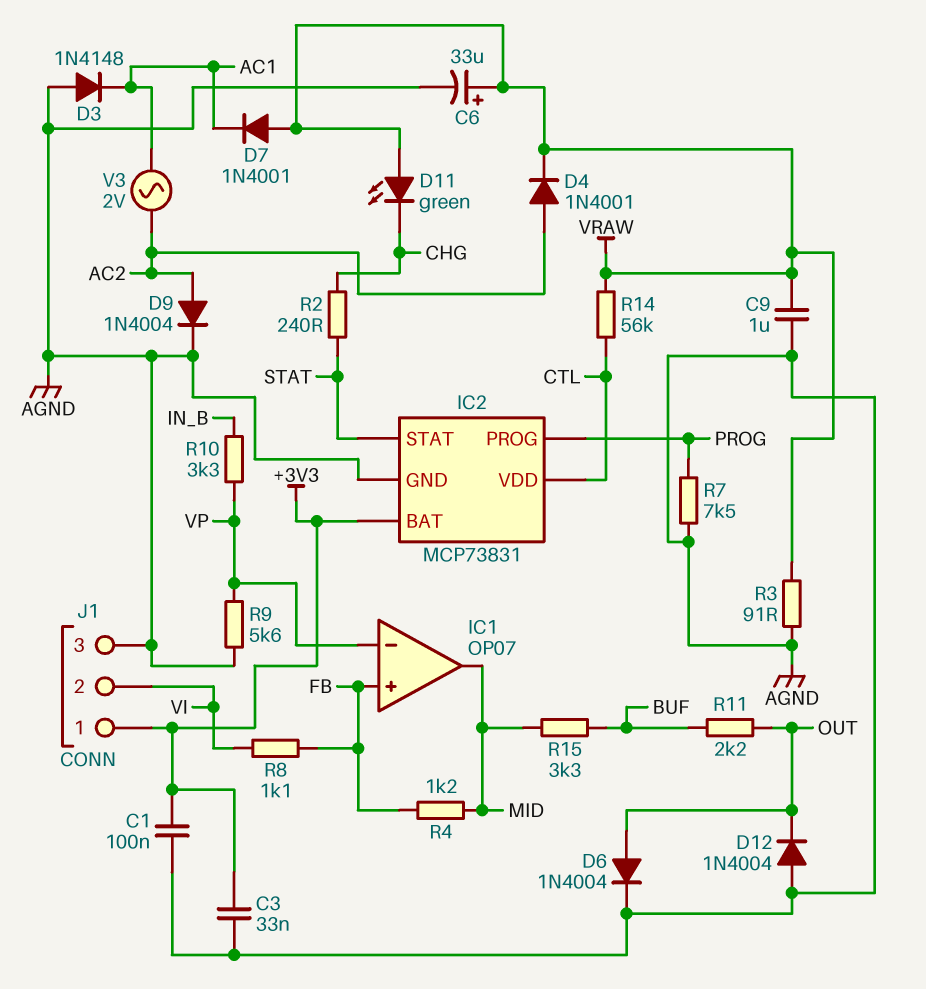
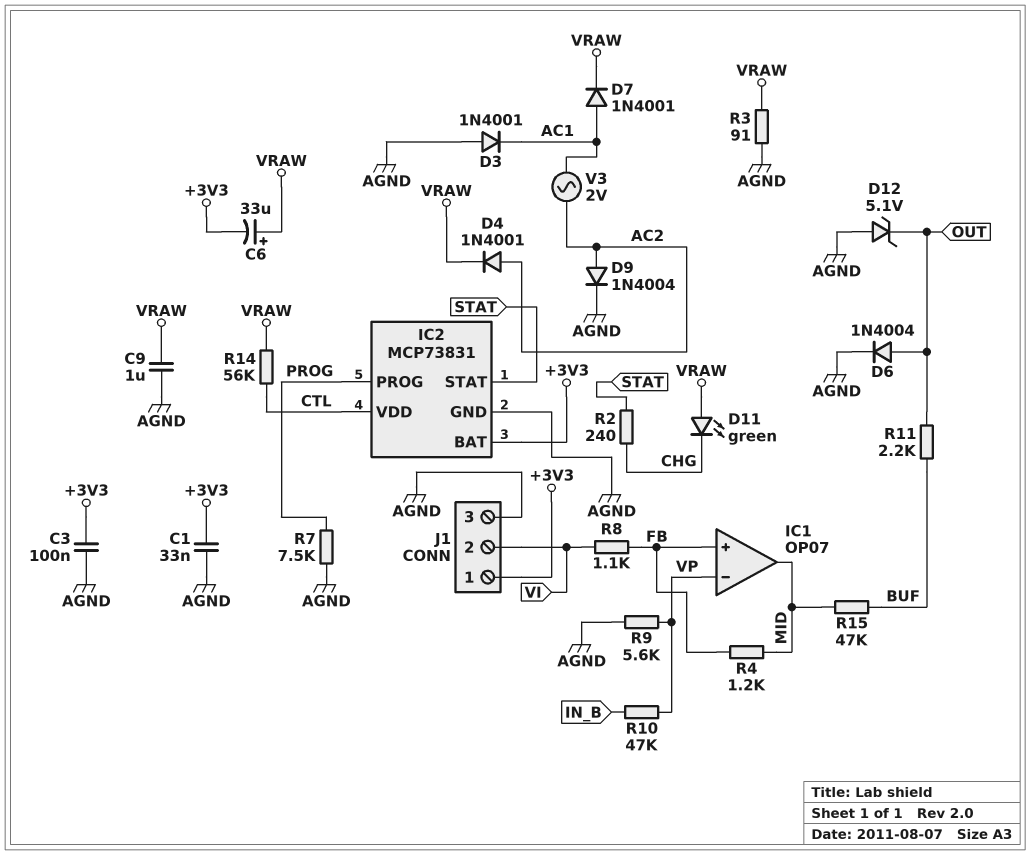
C1: 100nF (+3V3, AGND) -> 33nF (+3V3, AGND)
C3: 33nF (+3V3, AGND) -> 100nF (+3V3, AGND)
C6: 33uF (plus VRAW, minus AGND) -> 33uF (plus VRAW, minus +3V3)
D3: diode 1N4148 (A AGND, K AC1) -> diode 1N4001 (A AGND, K AC1)
D7: diode 1N4001 (A VRAW, K AC1) -> diode 1N4001 (A AC1, K VRAW)
D12: diode 1N4004 (A AGND, K OUT) -> zener 5.1V (A AGND, K OUT)
R10: 3.3k (IN_B, VP) -> 47k (IN_B, VP)
R15: 3.3k (BUF, MID) -> 47k (BUF, MID)

